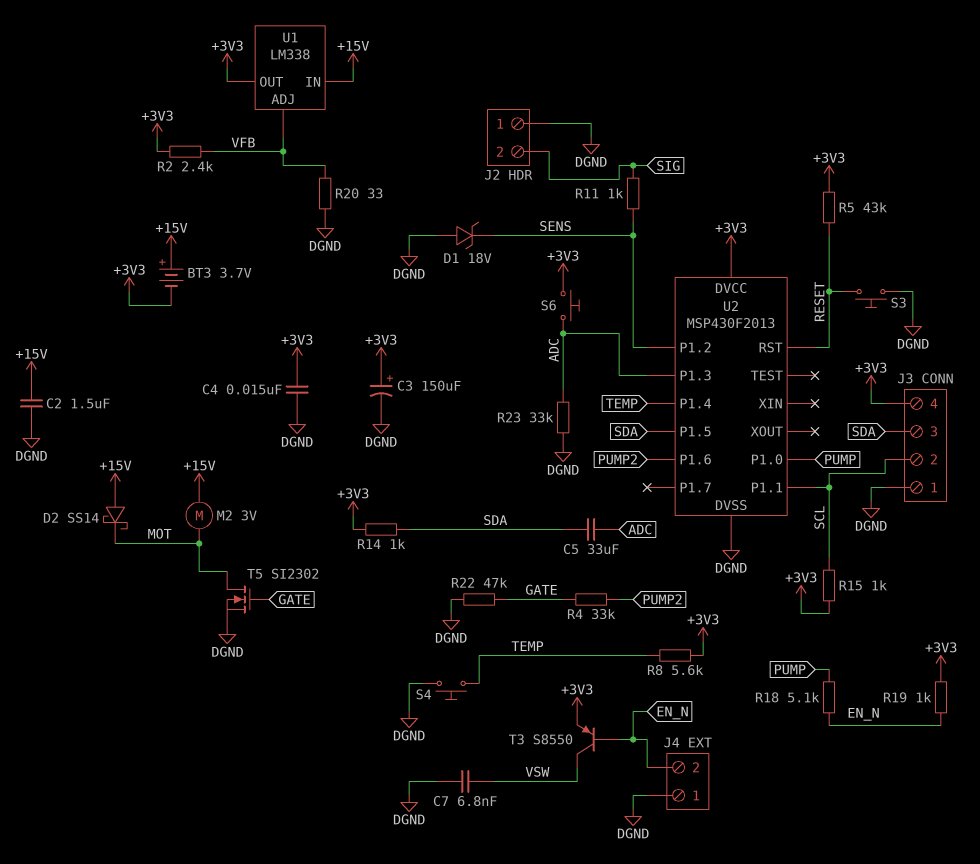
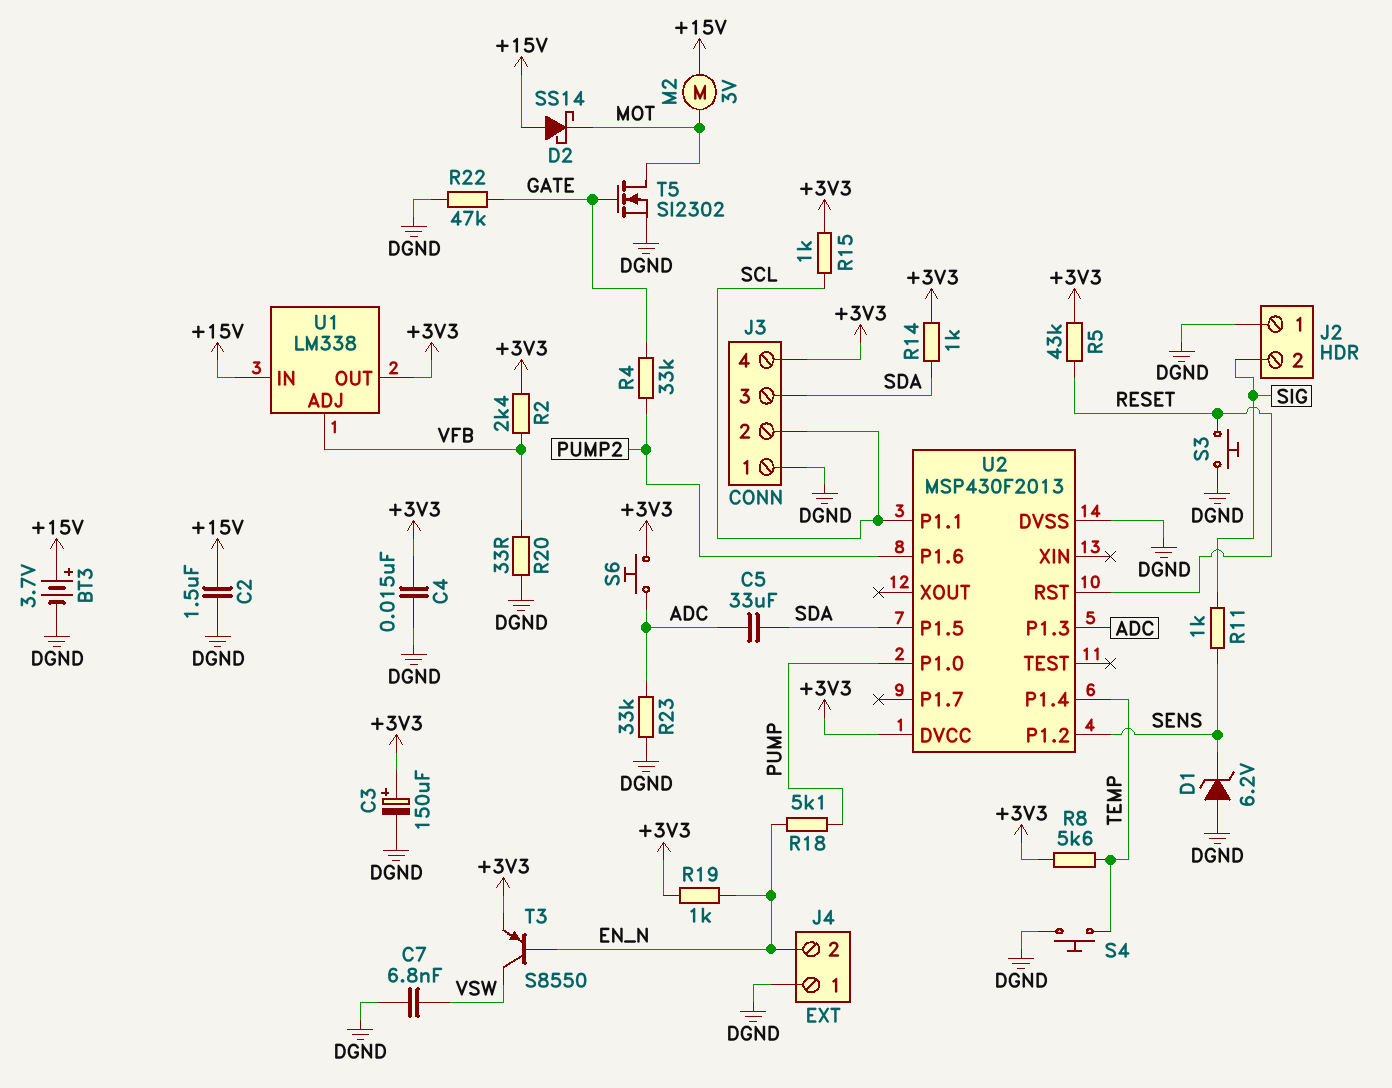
BT3: 3.7V (plus +15V, minus +3V3) -> 3.7V (plus +15V, minus DGND)
D1: zener 18V (A DGND, K SENS) -> zener 6.2V (A DGND, K SENS)

